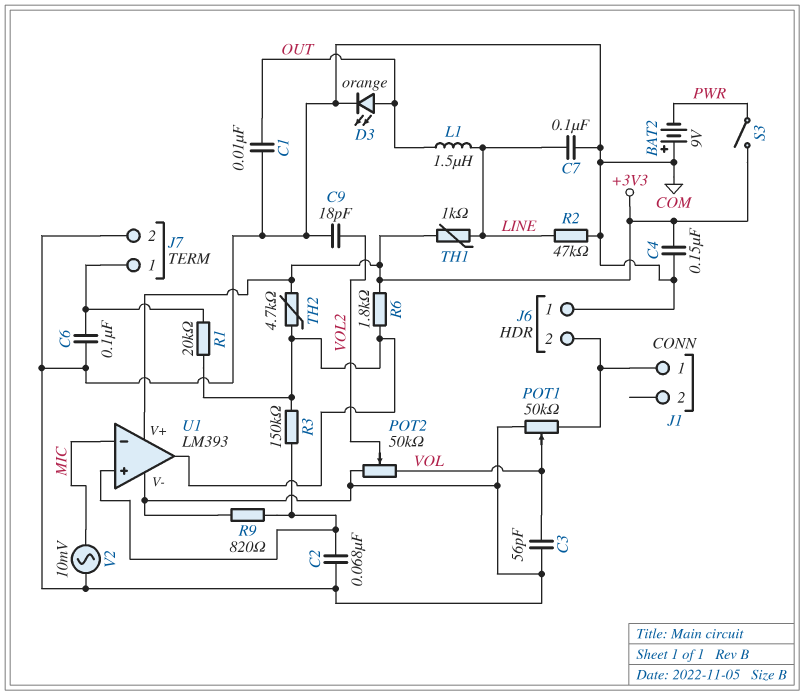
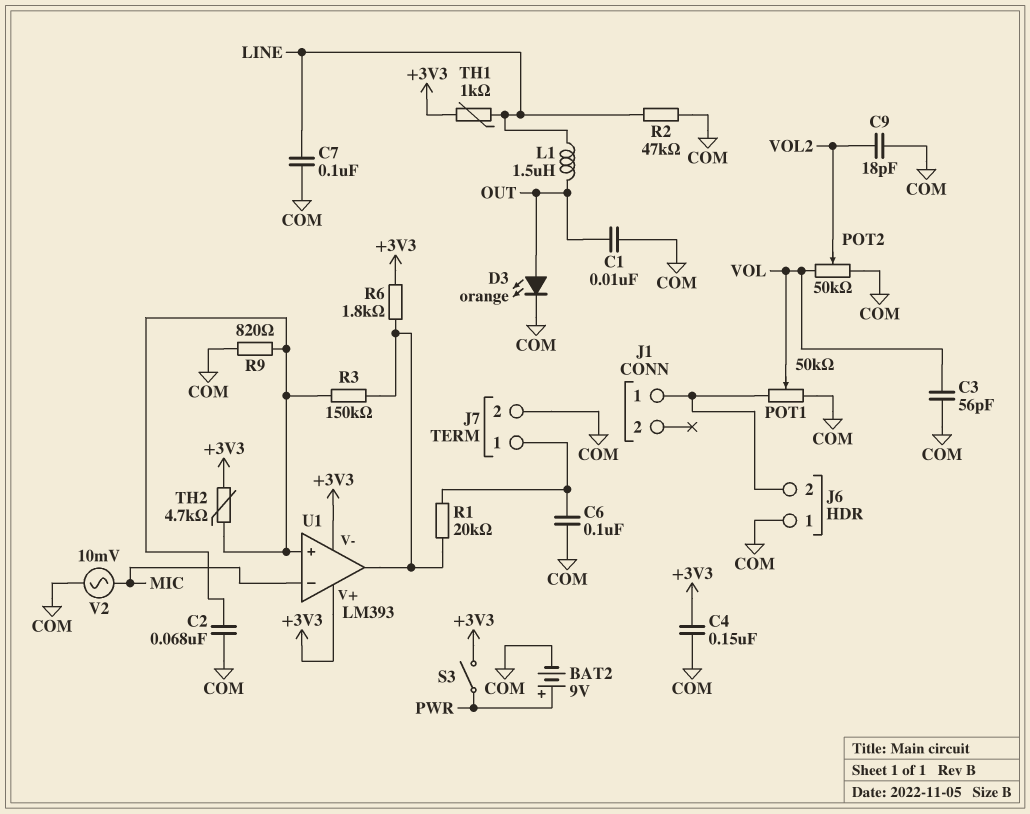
BAT2: 9V (plus COM, minus PWR) -> 9V (plus PWR, minus COM)
TH2: 4.7k (+3V3, U1/out) -> 4.7k (+3V3, U1/in+)
U1 pin V-: COM -> +3V3

